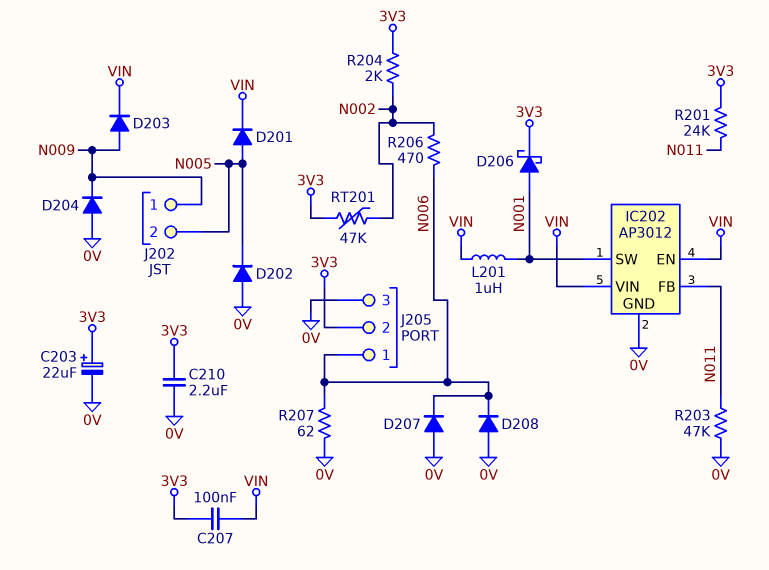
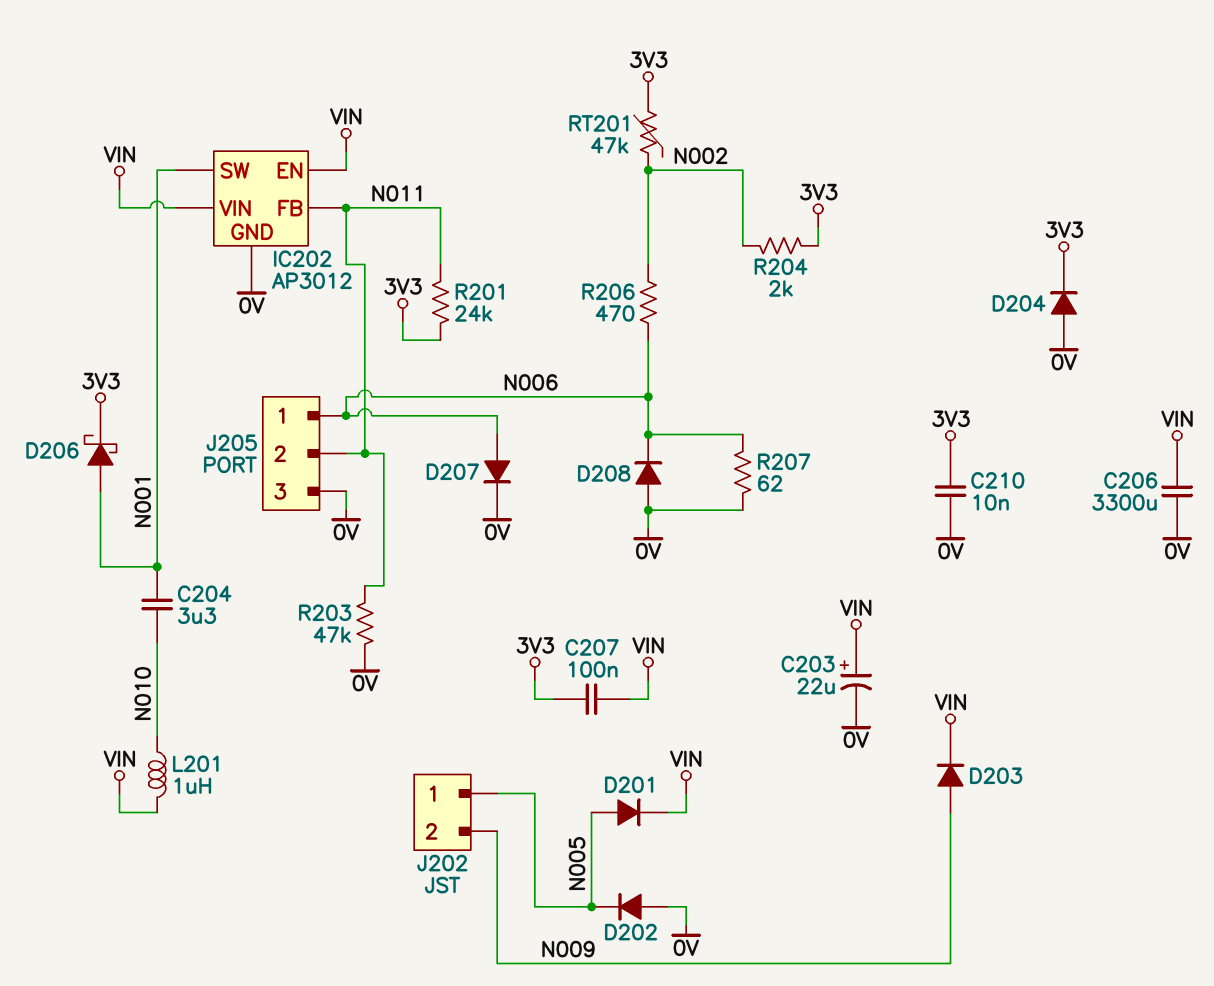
C203: 22uF (plus 3V3, minus 0V) -> 22uF (plus VIN, minus 0V)
C204: none -> 3.3uF (N001, N010)
C206: none -> 3300uF (0V, VIN)
C210: 2.2uF (0V, 3V3) -> 10nF (0V, 3V3)
D204: diode (A 0V, K N009) -> diode (A 0V, K 3V3)
D207: diode (A 0V, K N006) -> diode (A N006, K 0V)
J202 pin 1: N009 -> N005
J202 pin 2: N005 -> N009
J205 pin 2: 3V3 -> N011
L201: 1uH (N001, VIN) -> 1uH (N010, VIN)

